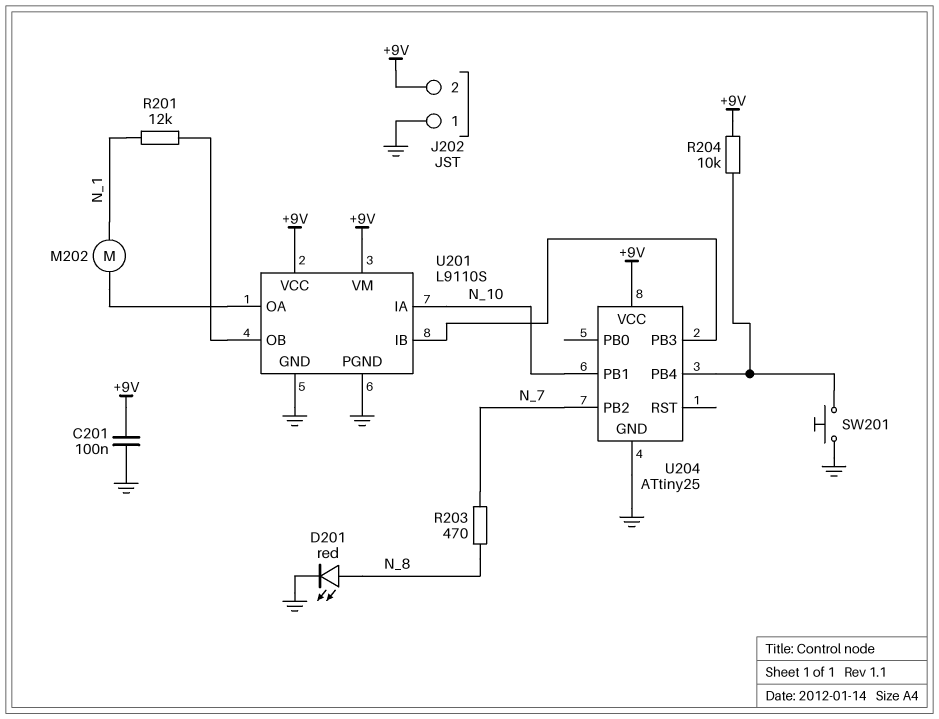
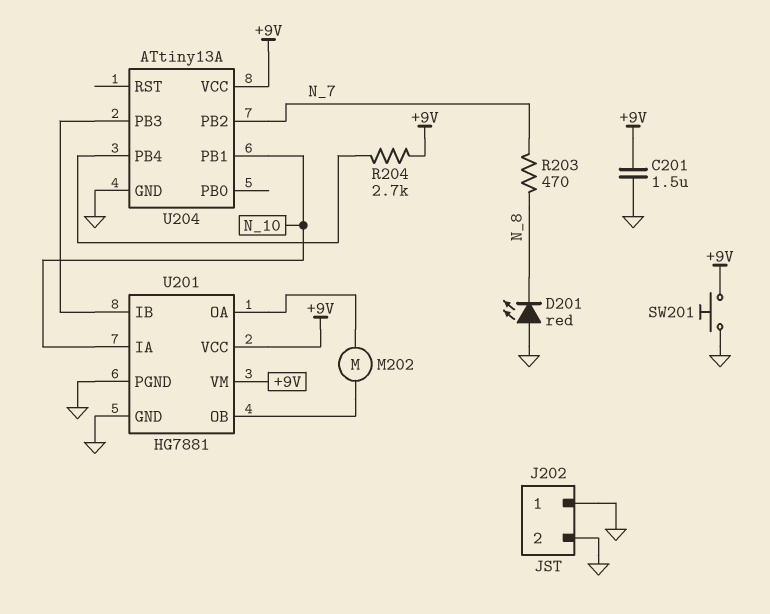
C201: 100nF (+9V, GND) -> 1.5uF (+9V, GND)
D201: LED red (A N_8, K GND) -> LED red (A GND, K N_8)
J202 pin 2: +9V -> GND
M202: motor (N_1, U201/OA) -> motor (U201/OA, U201/OB)
R201: 12k (N_1, U201/OB) -> none
R204: 10k (+9V, U204/PB4) -> 2.7k (+9V, U204/PB4)
SW201: button (GND, U204/PB4) -> button (+9V, GND)
U201: L9110S -> HG7881
U204: ATtiny25 -> ATtiny13A

